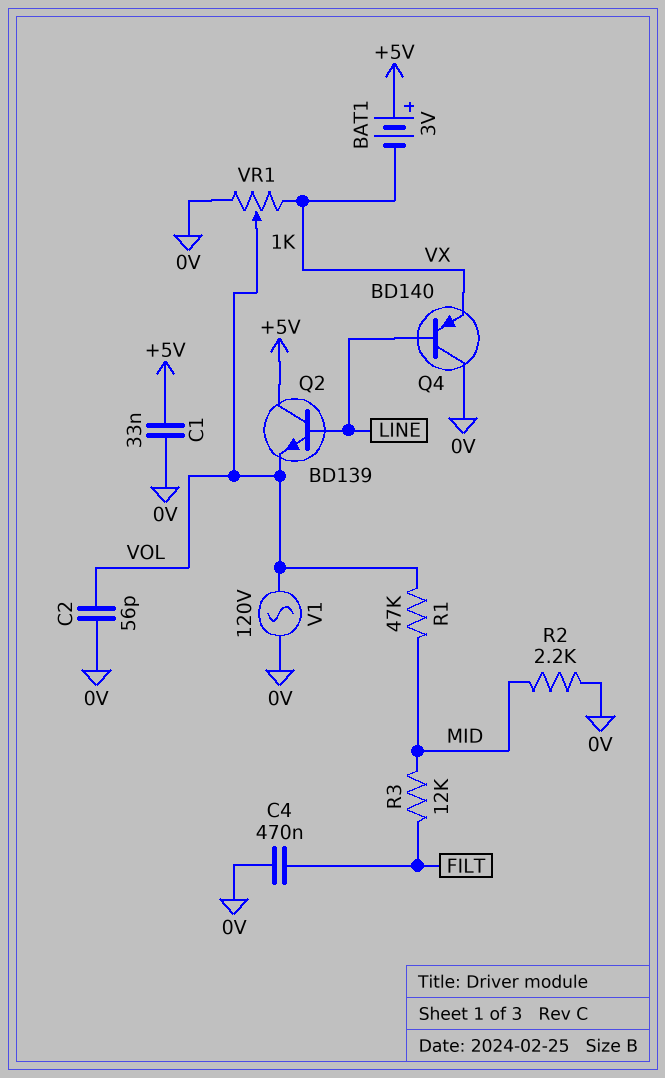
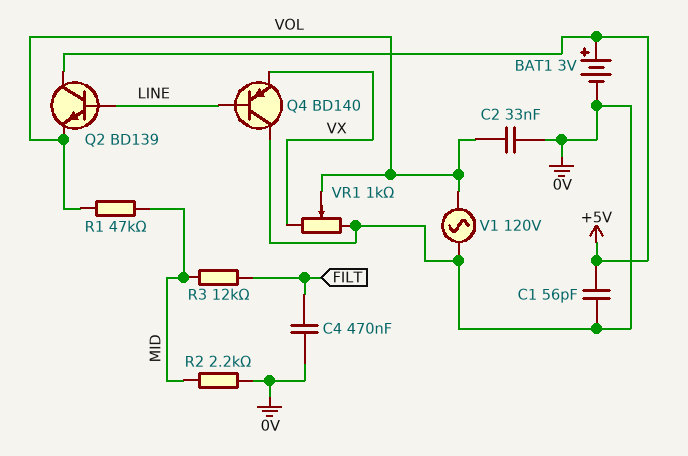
BAT1: 3V (plus +5V, minus VX) -> 3V (plus +5V, minus 0V)
C1: 33nF (+5V, 0V) -> 56pF (+5V, 0V)
C2: 56pF (0V, VOL) -> 33nF (0V, VOL)

